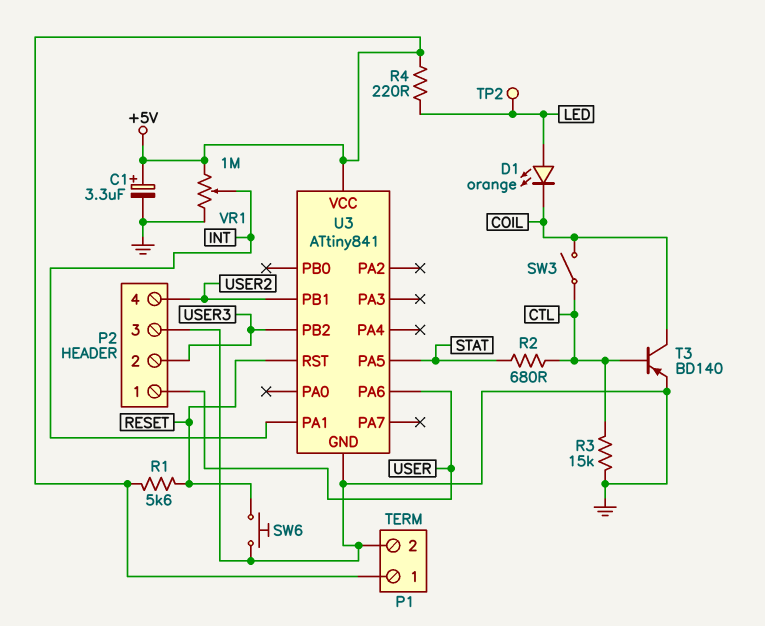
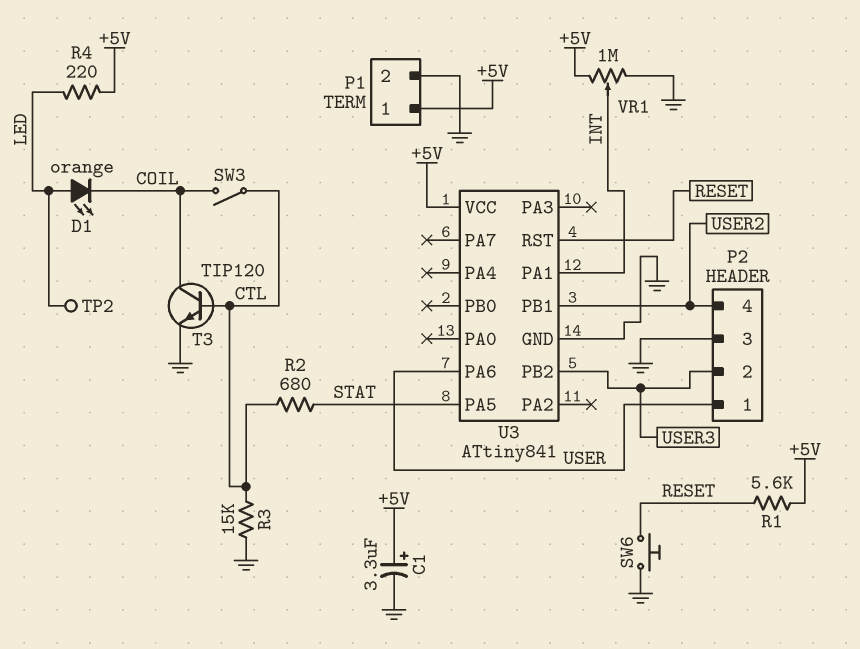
T3: PNP BD140 (B CTL, C COIL, E GND) -> NPN TIP120 (B CTL, C COIL, E GND)

